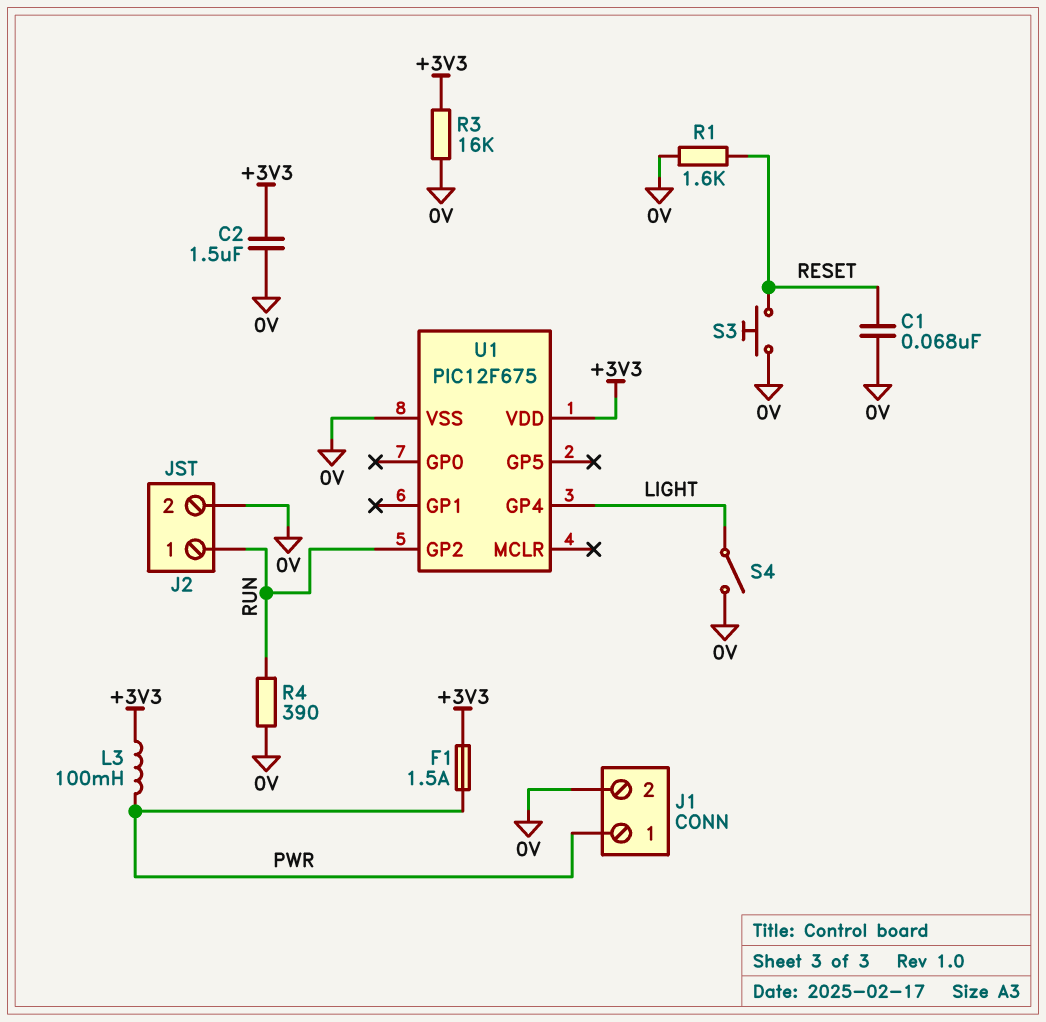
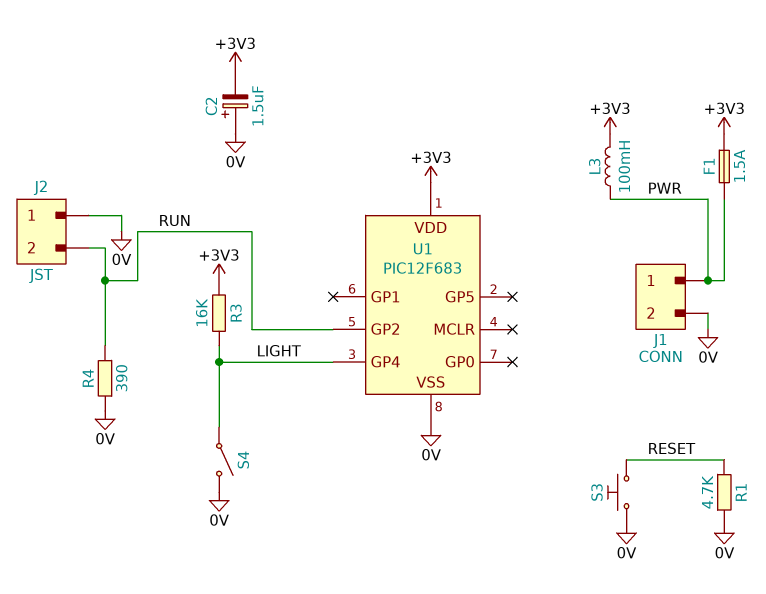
C1: 68nF (0V, RESET) -> none
C2: 1.5uF (+3V3, 0V) -> 1.5uF (plus 0V, minus +3V3)
J2 pin 1: RUN -> 0V
J2 pin 2: 0V -> RUN
R1: 1.6k (0V, RESET) -> 4.7k (0V, RESET)
R3: 16k (+3V3, 0V) -> 16k (+3V3, LIGHT)
U1: PIC12F675 -> PIC12F683

